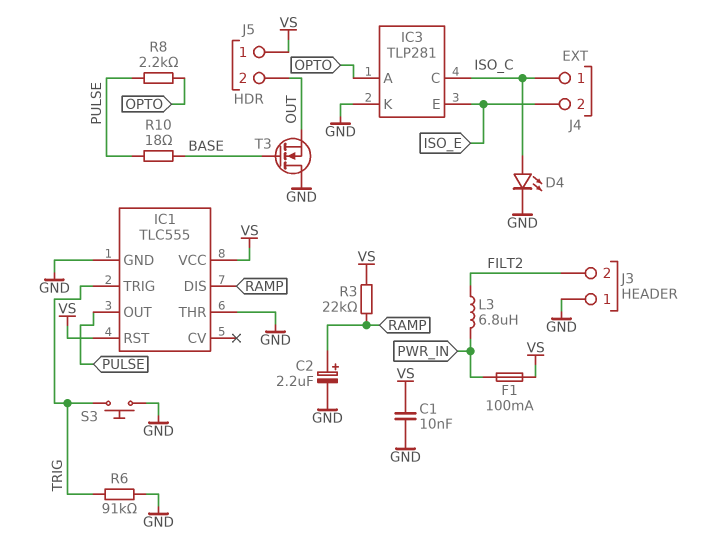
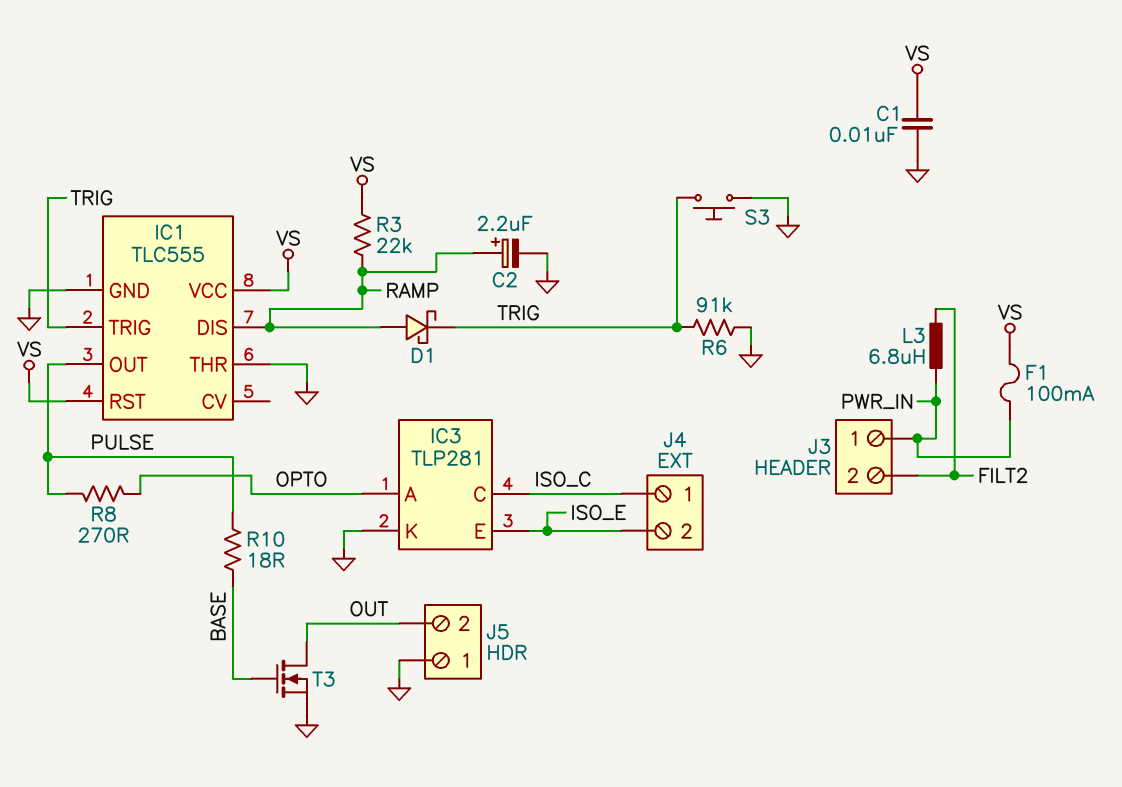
D1: none -> schottky (A RAMP, K TRIG)
D4: LED (A ISO_C, K GND) -> none
J3 pin 1: GND -> PWR_IN
J5 pin 1: VS -> GND
R8: 2.2k (OPTO, PULSE) -> 270 (OPTO, PULSE)
T3: NMOS (G BASE, D GND, S OUT) -> NMOS (G BASE, D OUT, S GND)

